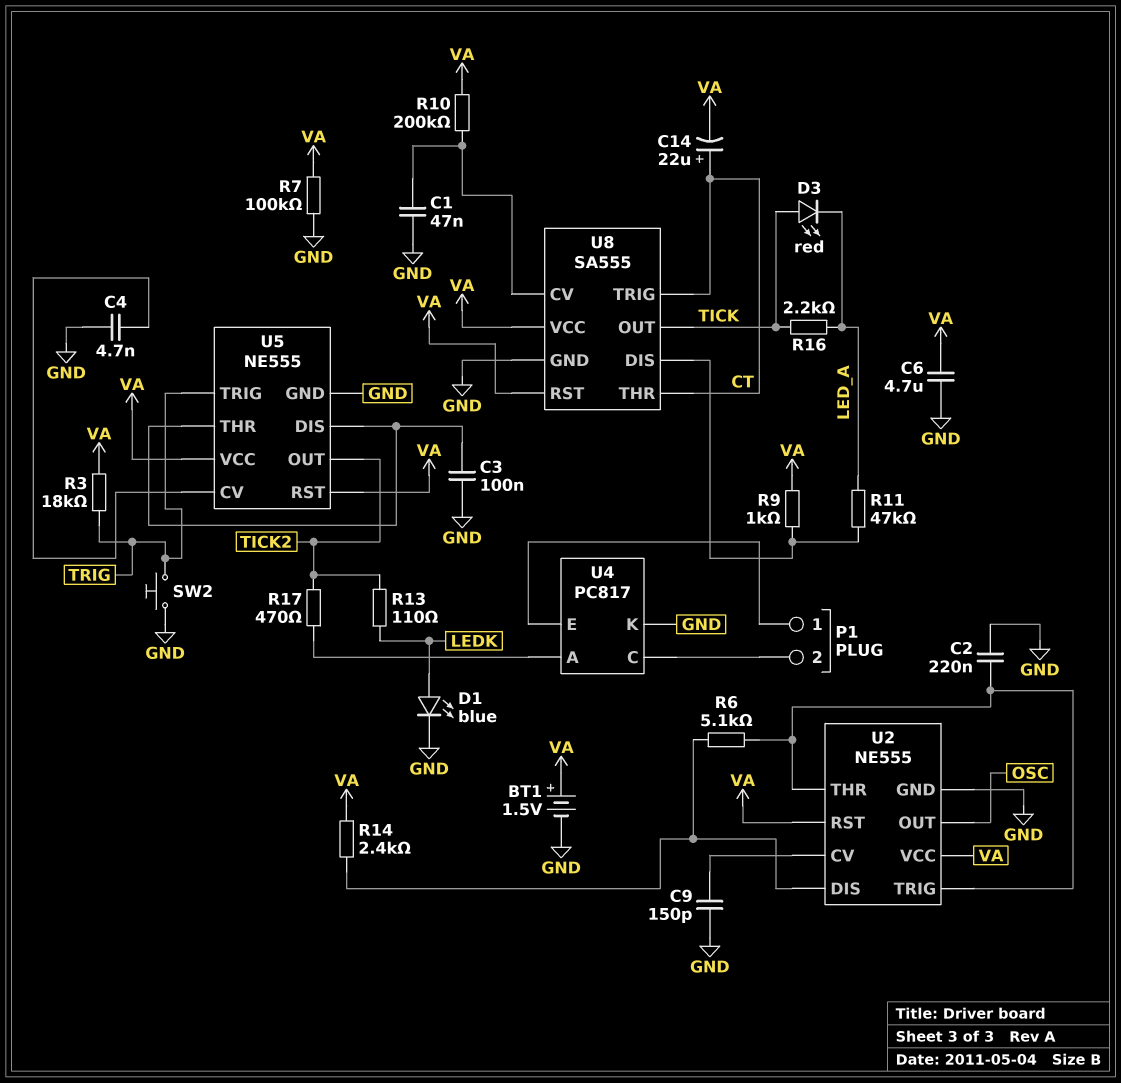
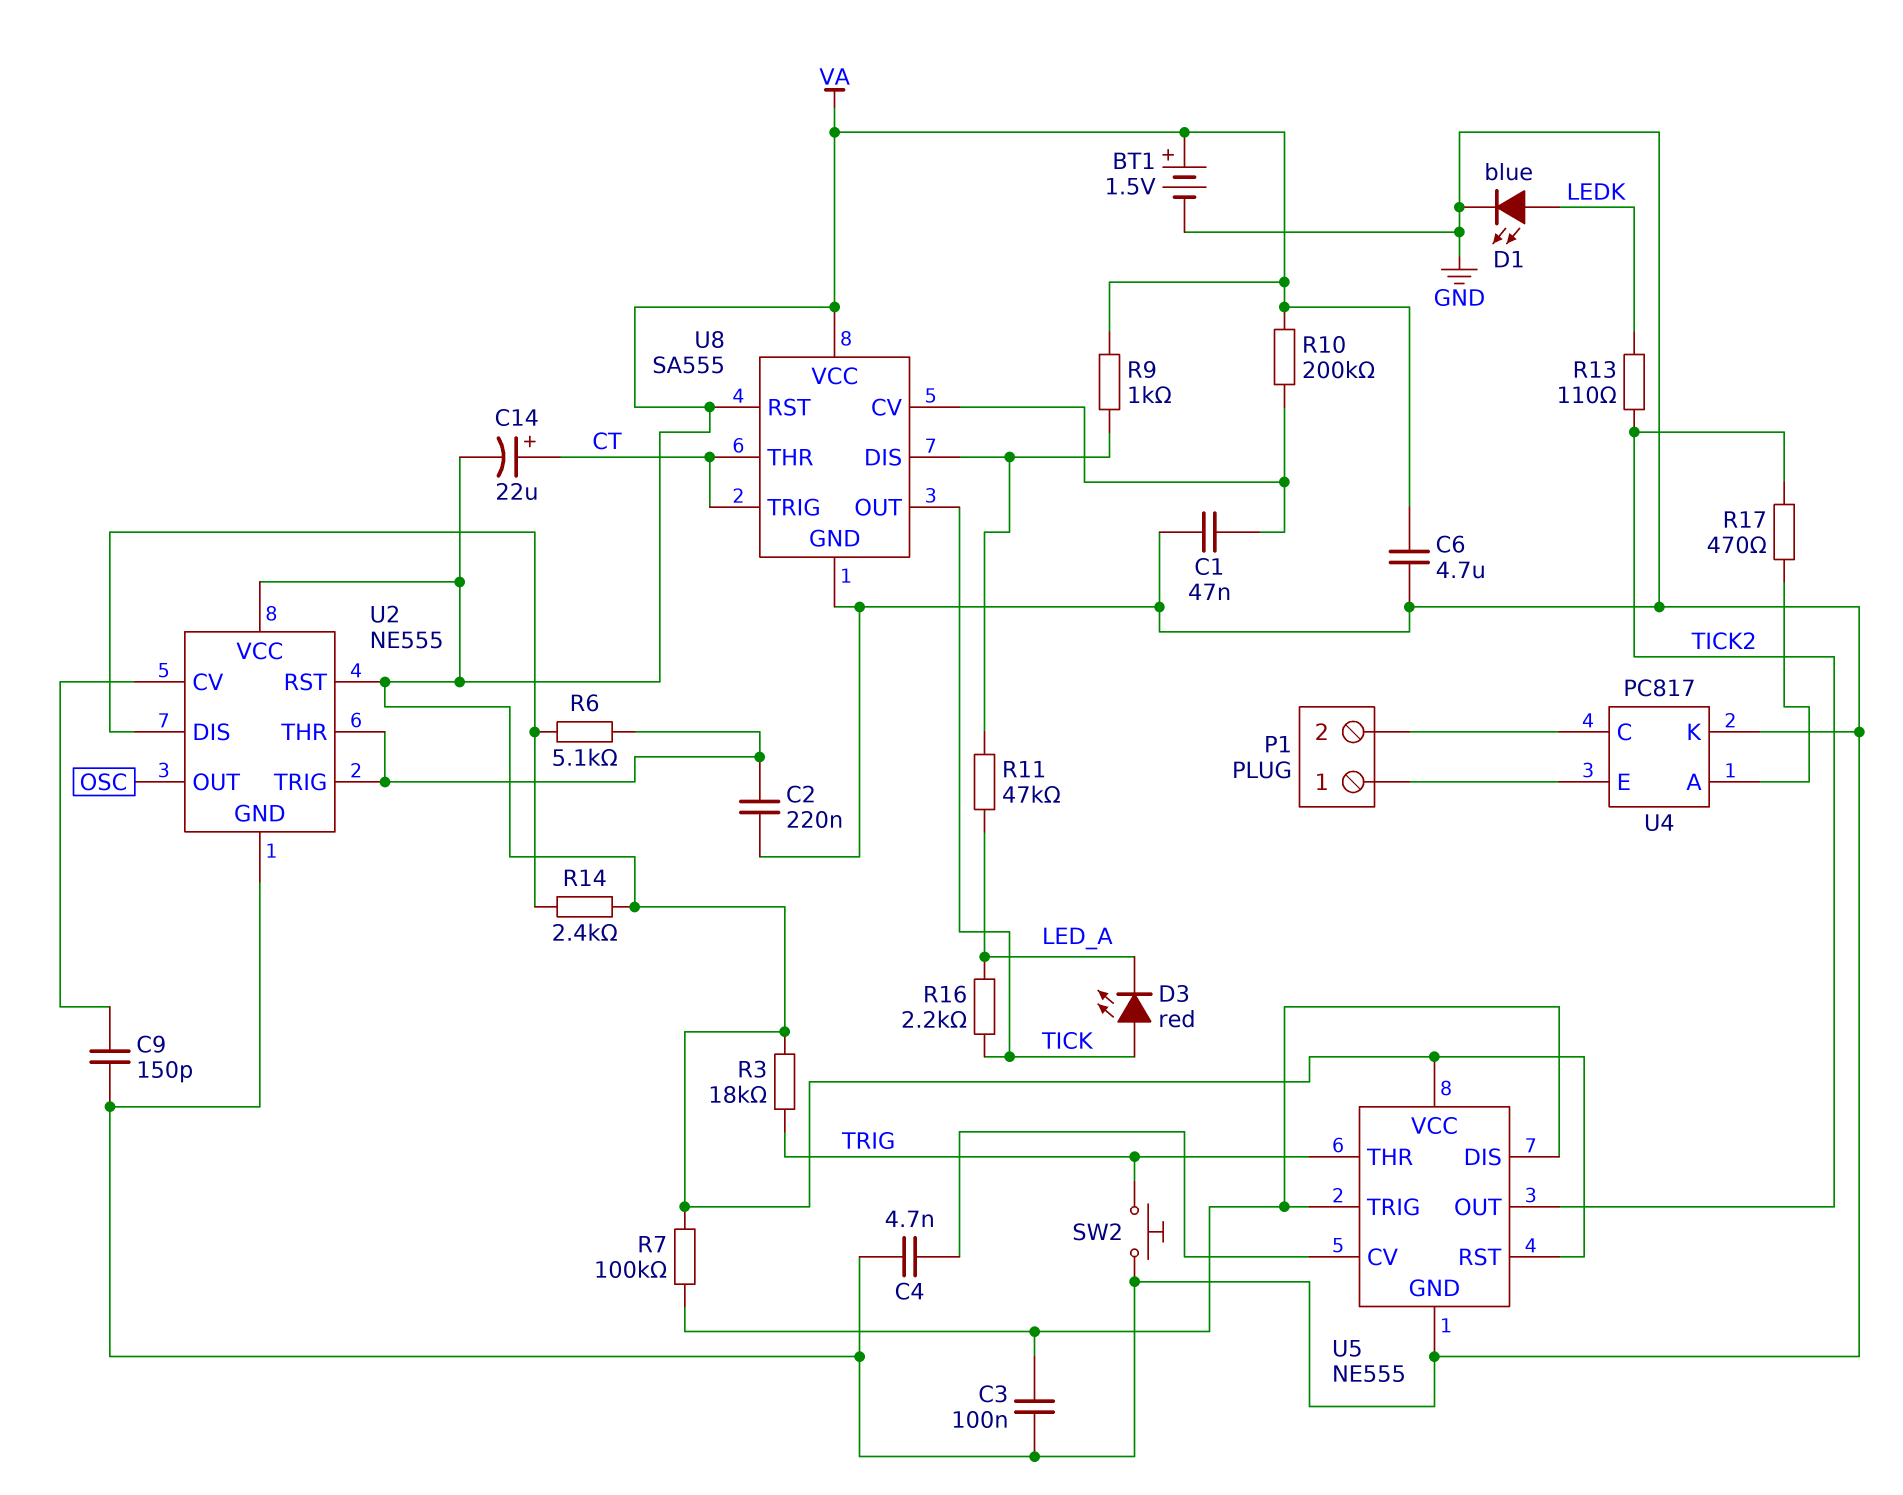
R7: 100k (GND, VA) -> 100k (U5/DIS, VA)
U5 pin THR: U5/DIS -> TRIG
U5 pin TRIG: TRIG -> U5/DIS

